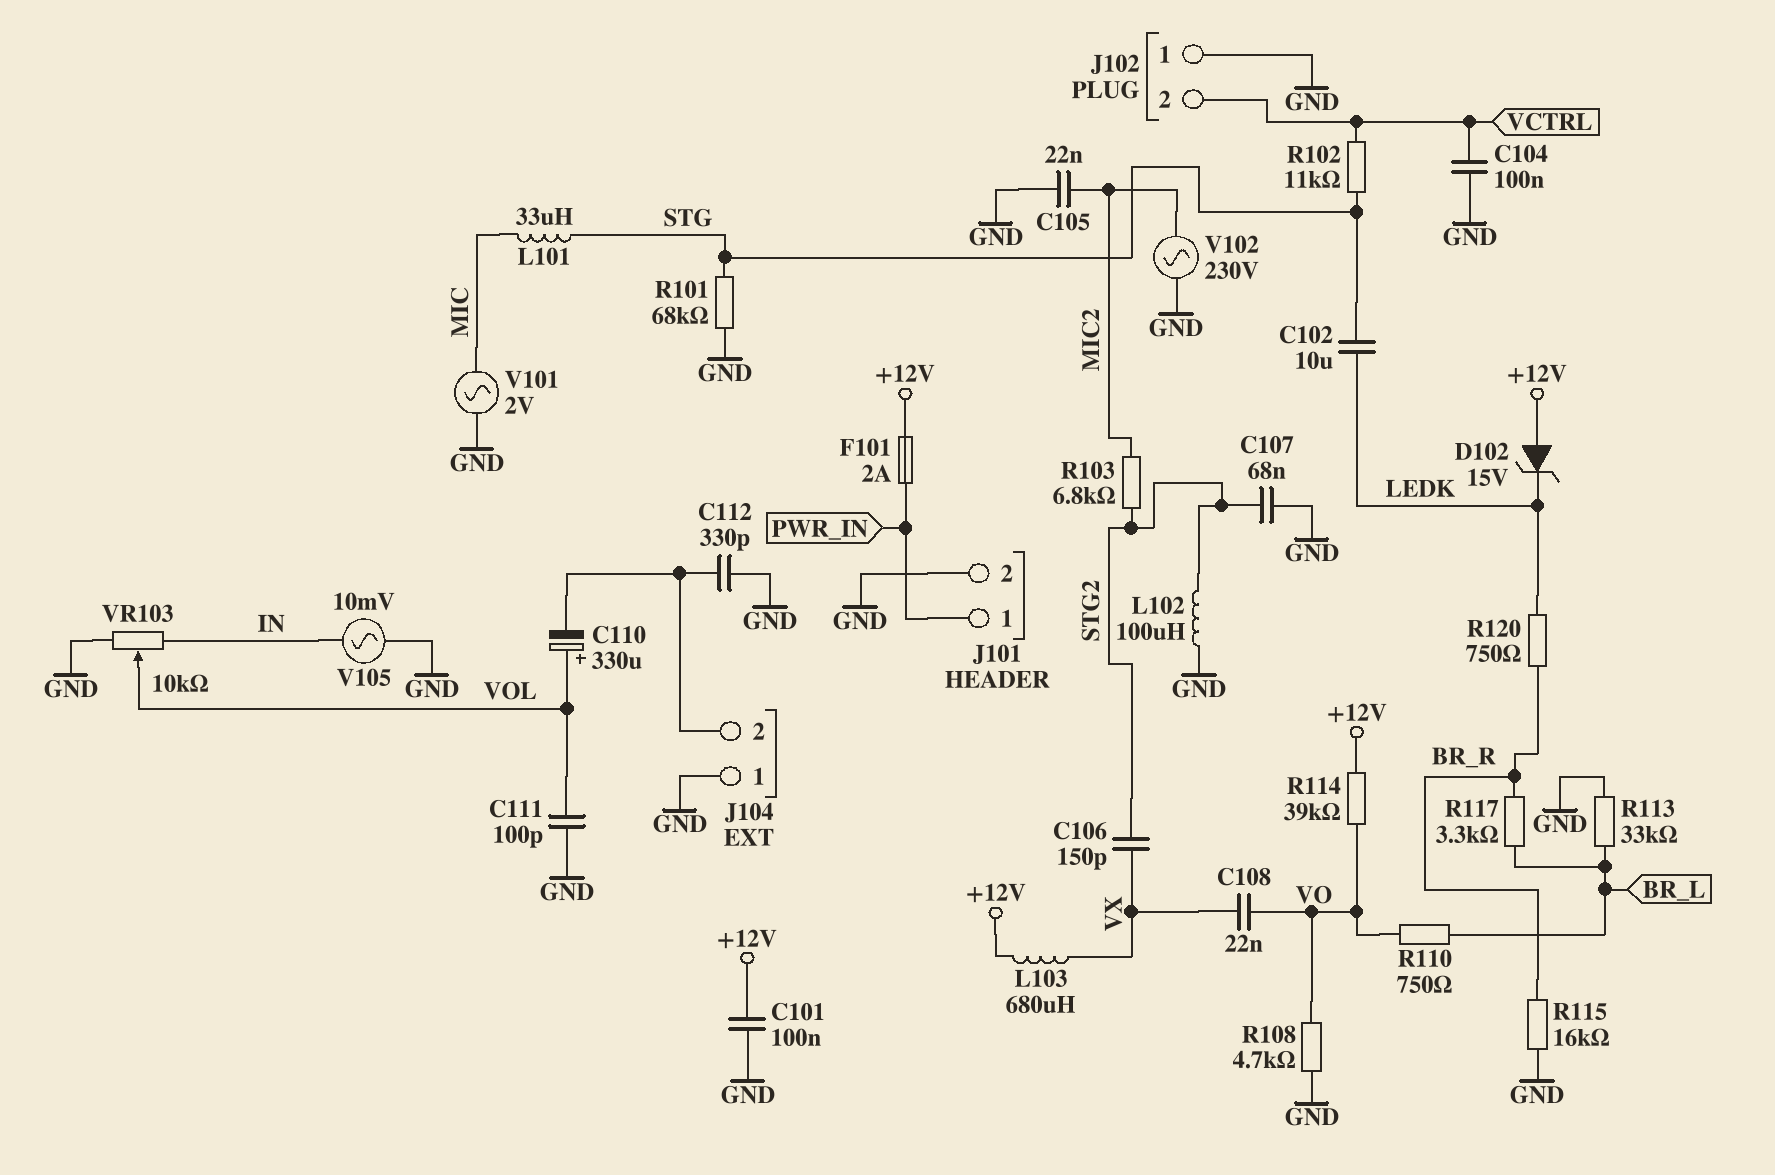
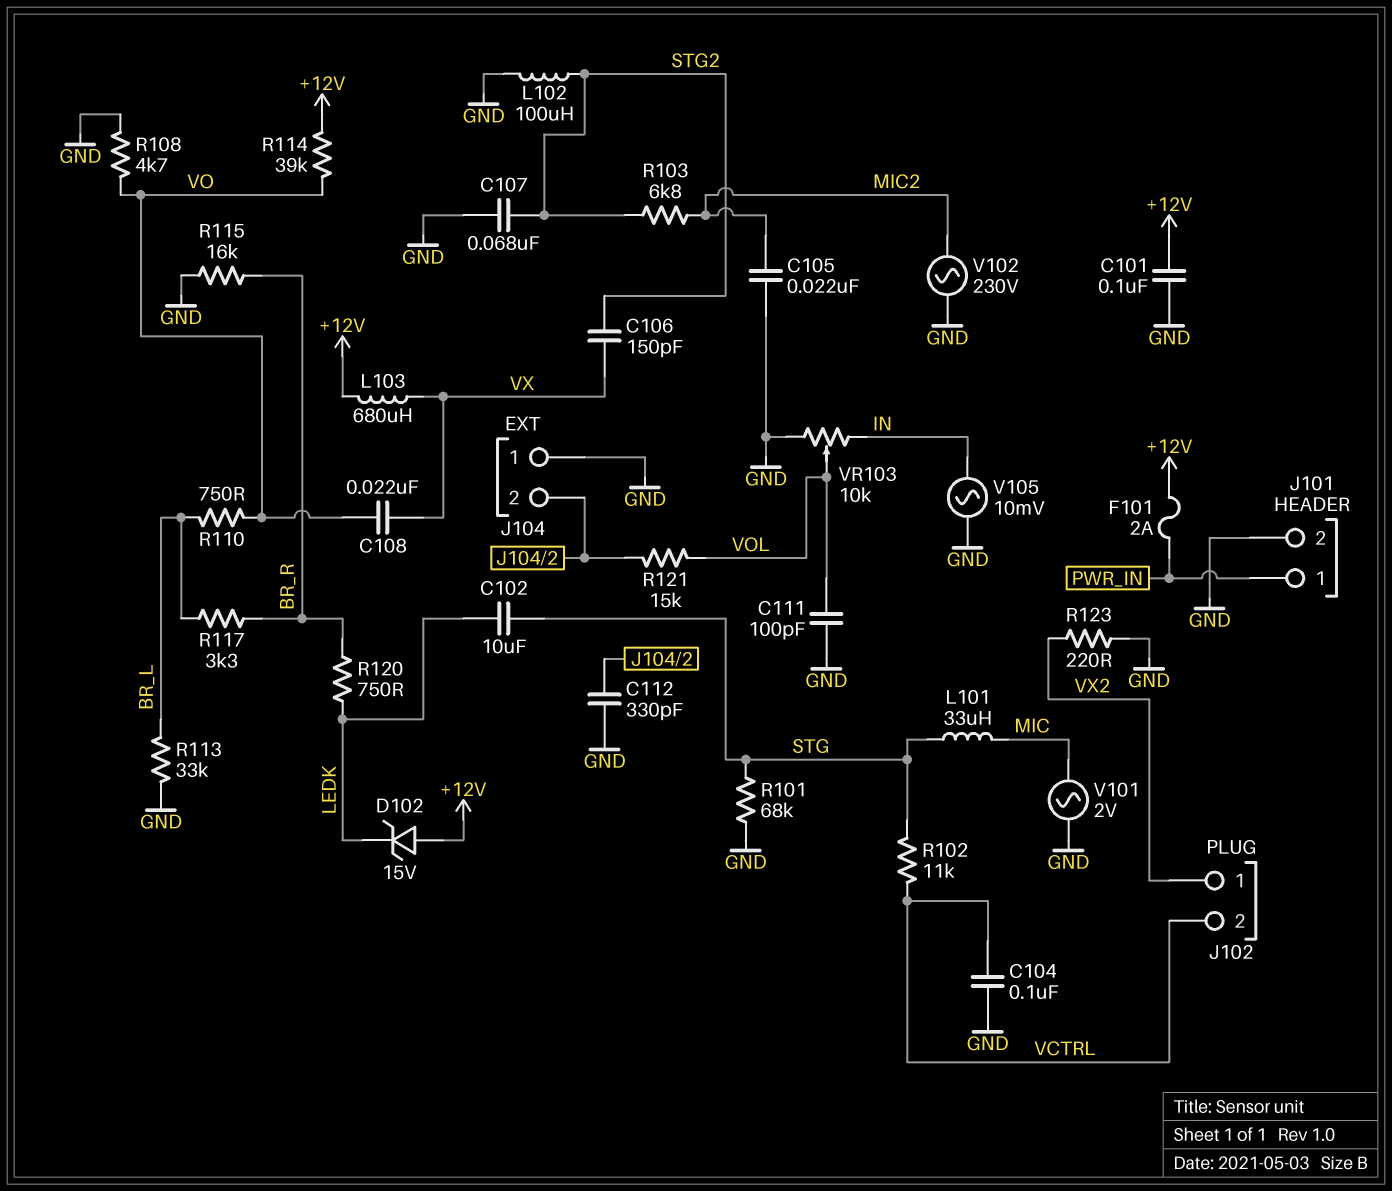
C110: 330uF (plus VOL, minus J104/2) -> none
J102 pin 1: GND -> VX2
R121: none -> 15k (J104/2, VOL)
R123: none -> 220 (GND, VX2)

